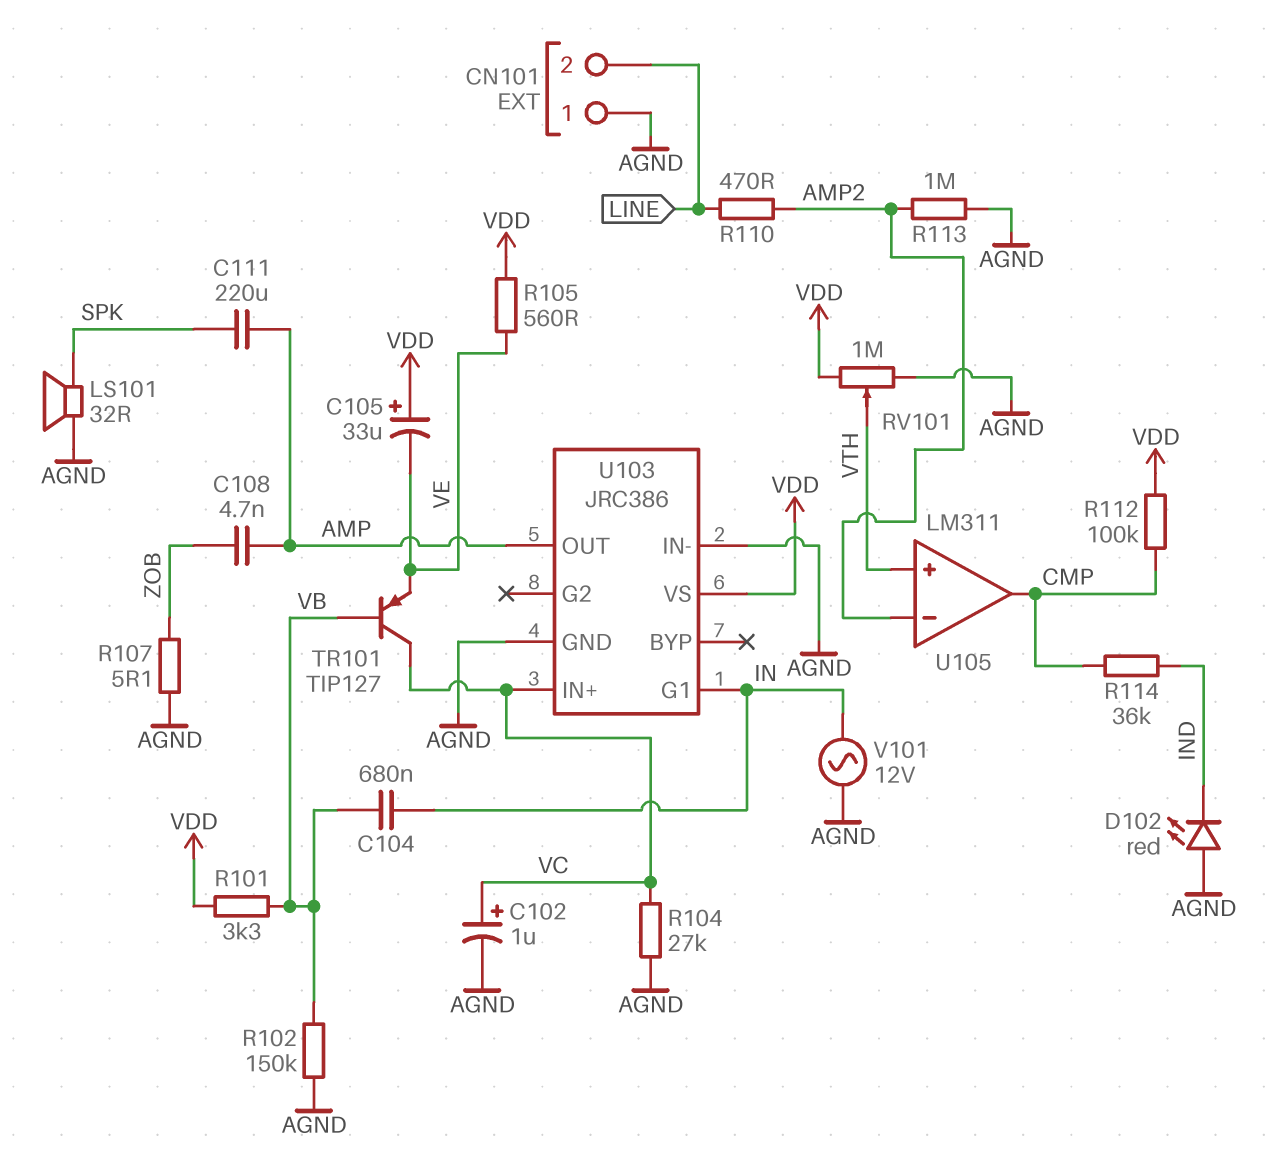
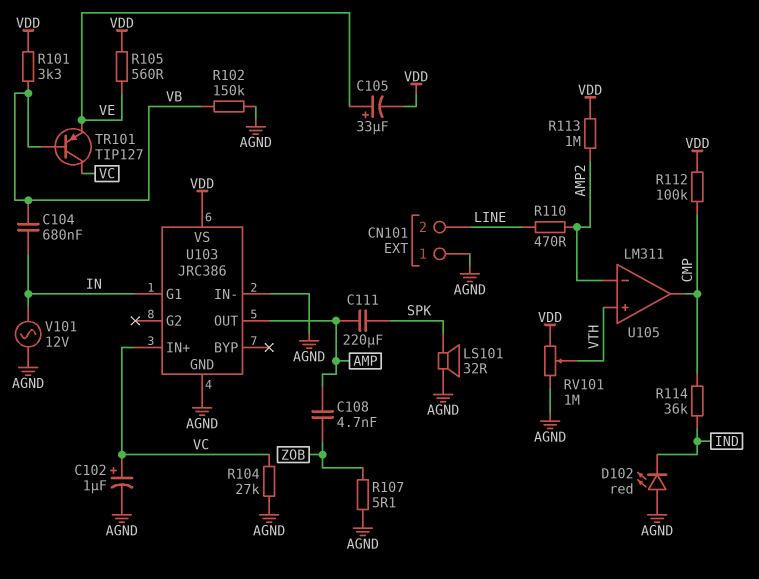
C105: 33uF (plus VDD, minus VE) -> 33uF (plus VE, minus VDD)
R113: 1M (AGND, AMP2) -> 1M (AMP2, VDD)

